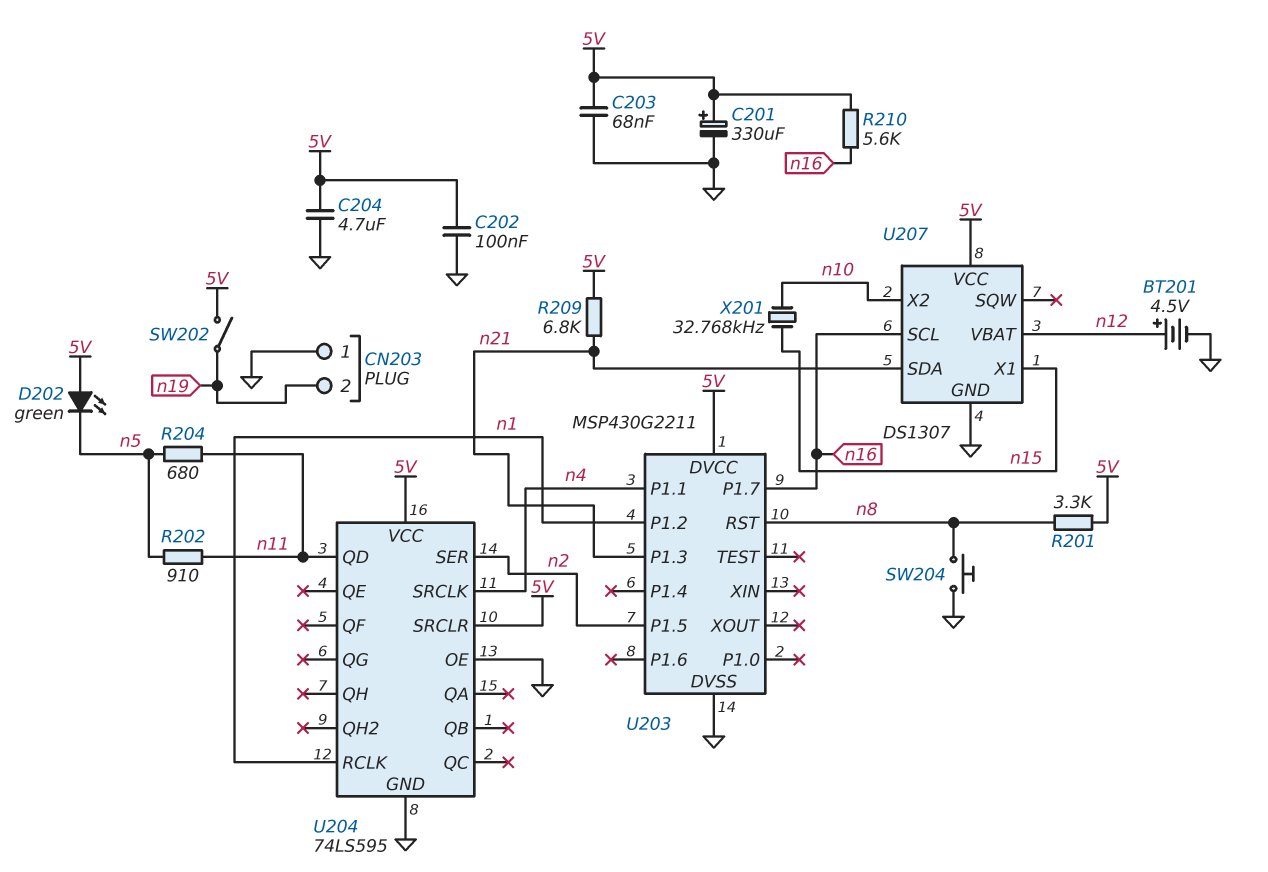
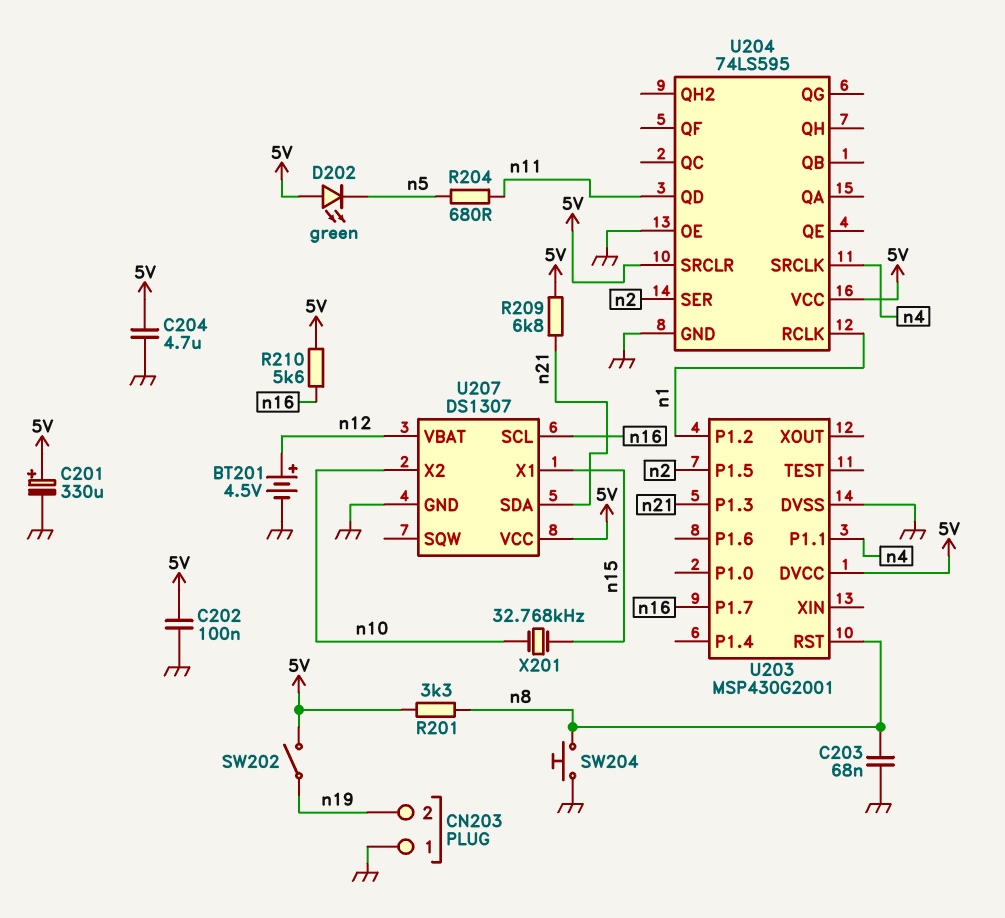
C203: 68nF (5V, GND) -> 68nF (GND, n8)
R202: 910 (n5, n11) -> none
U203: MSP430G2211 -> MSP430G2001

